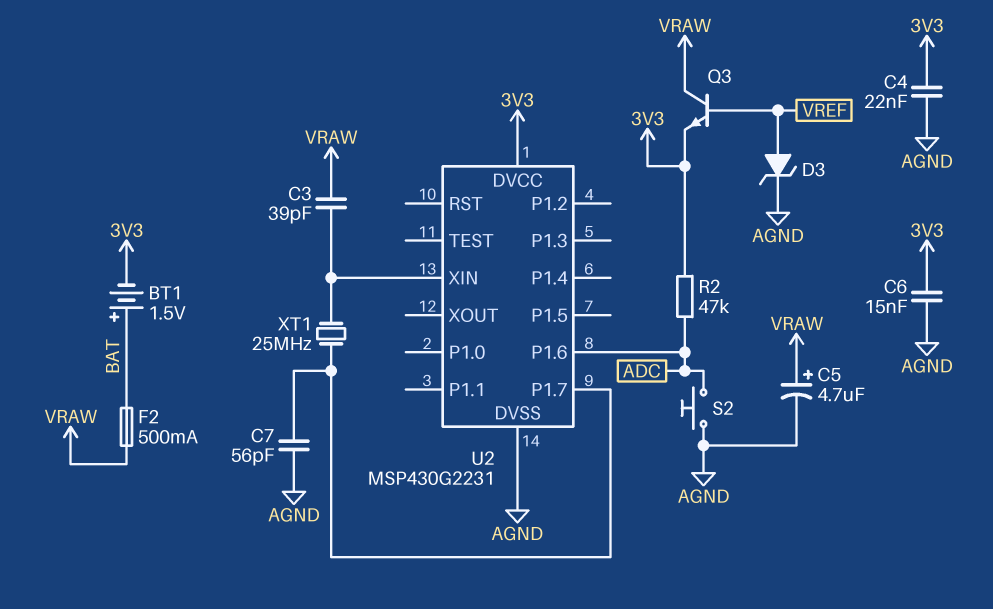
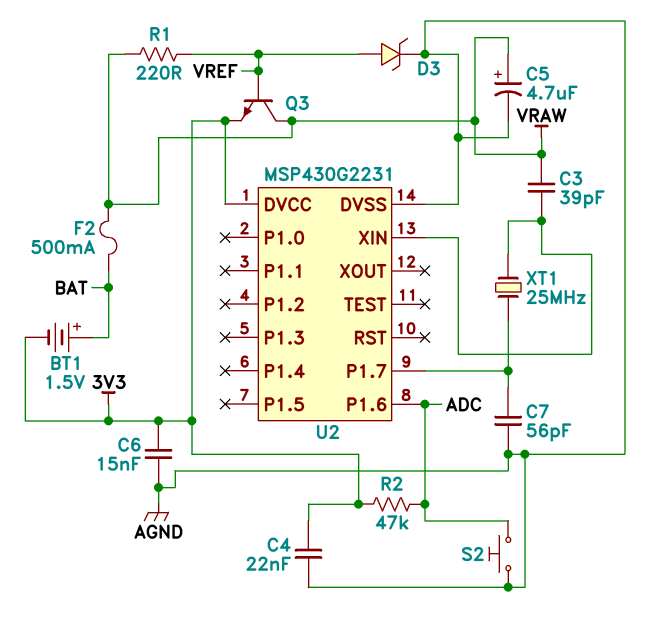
R1: none -> 220 (VRAW, VREF)

